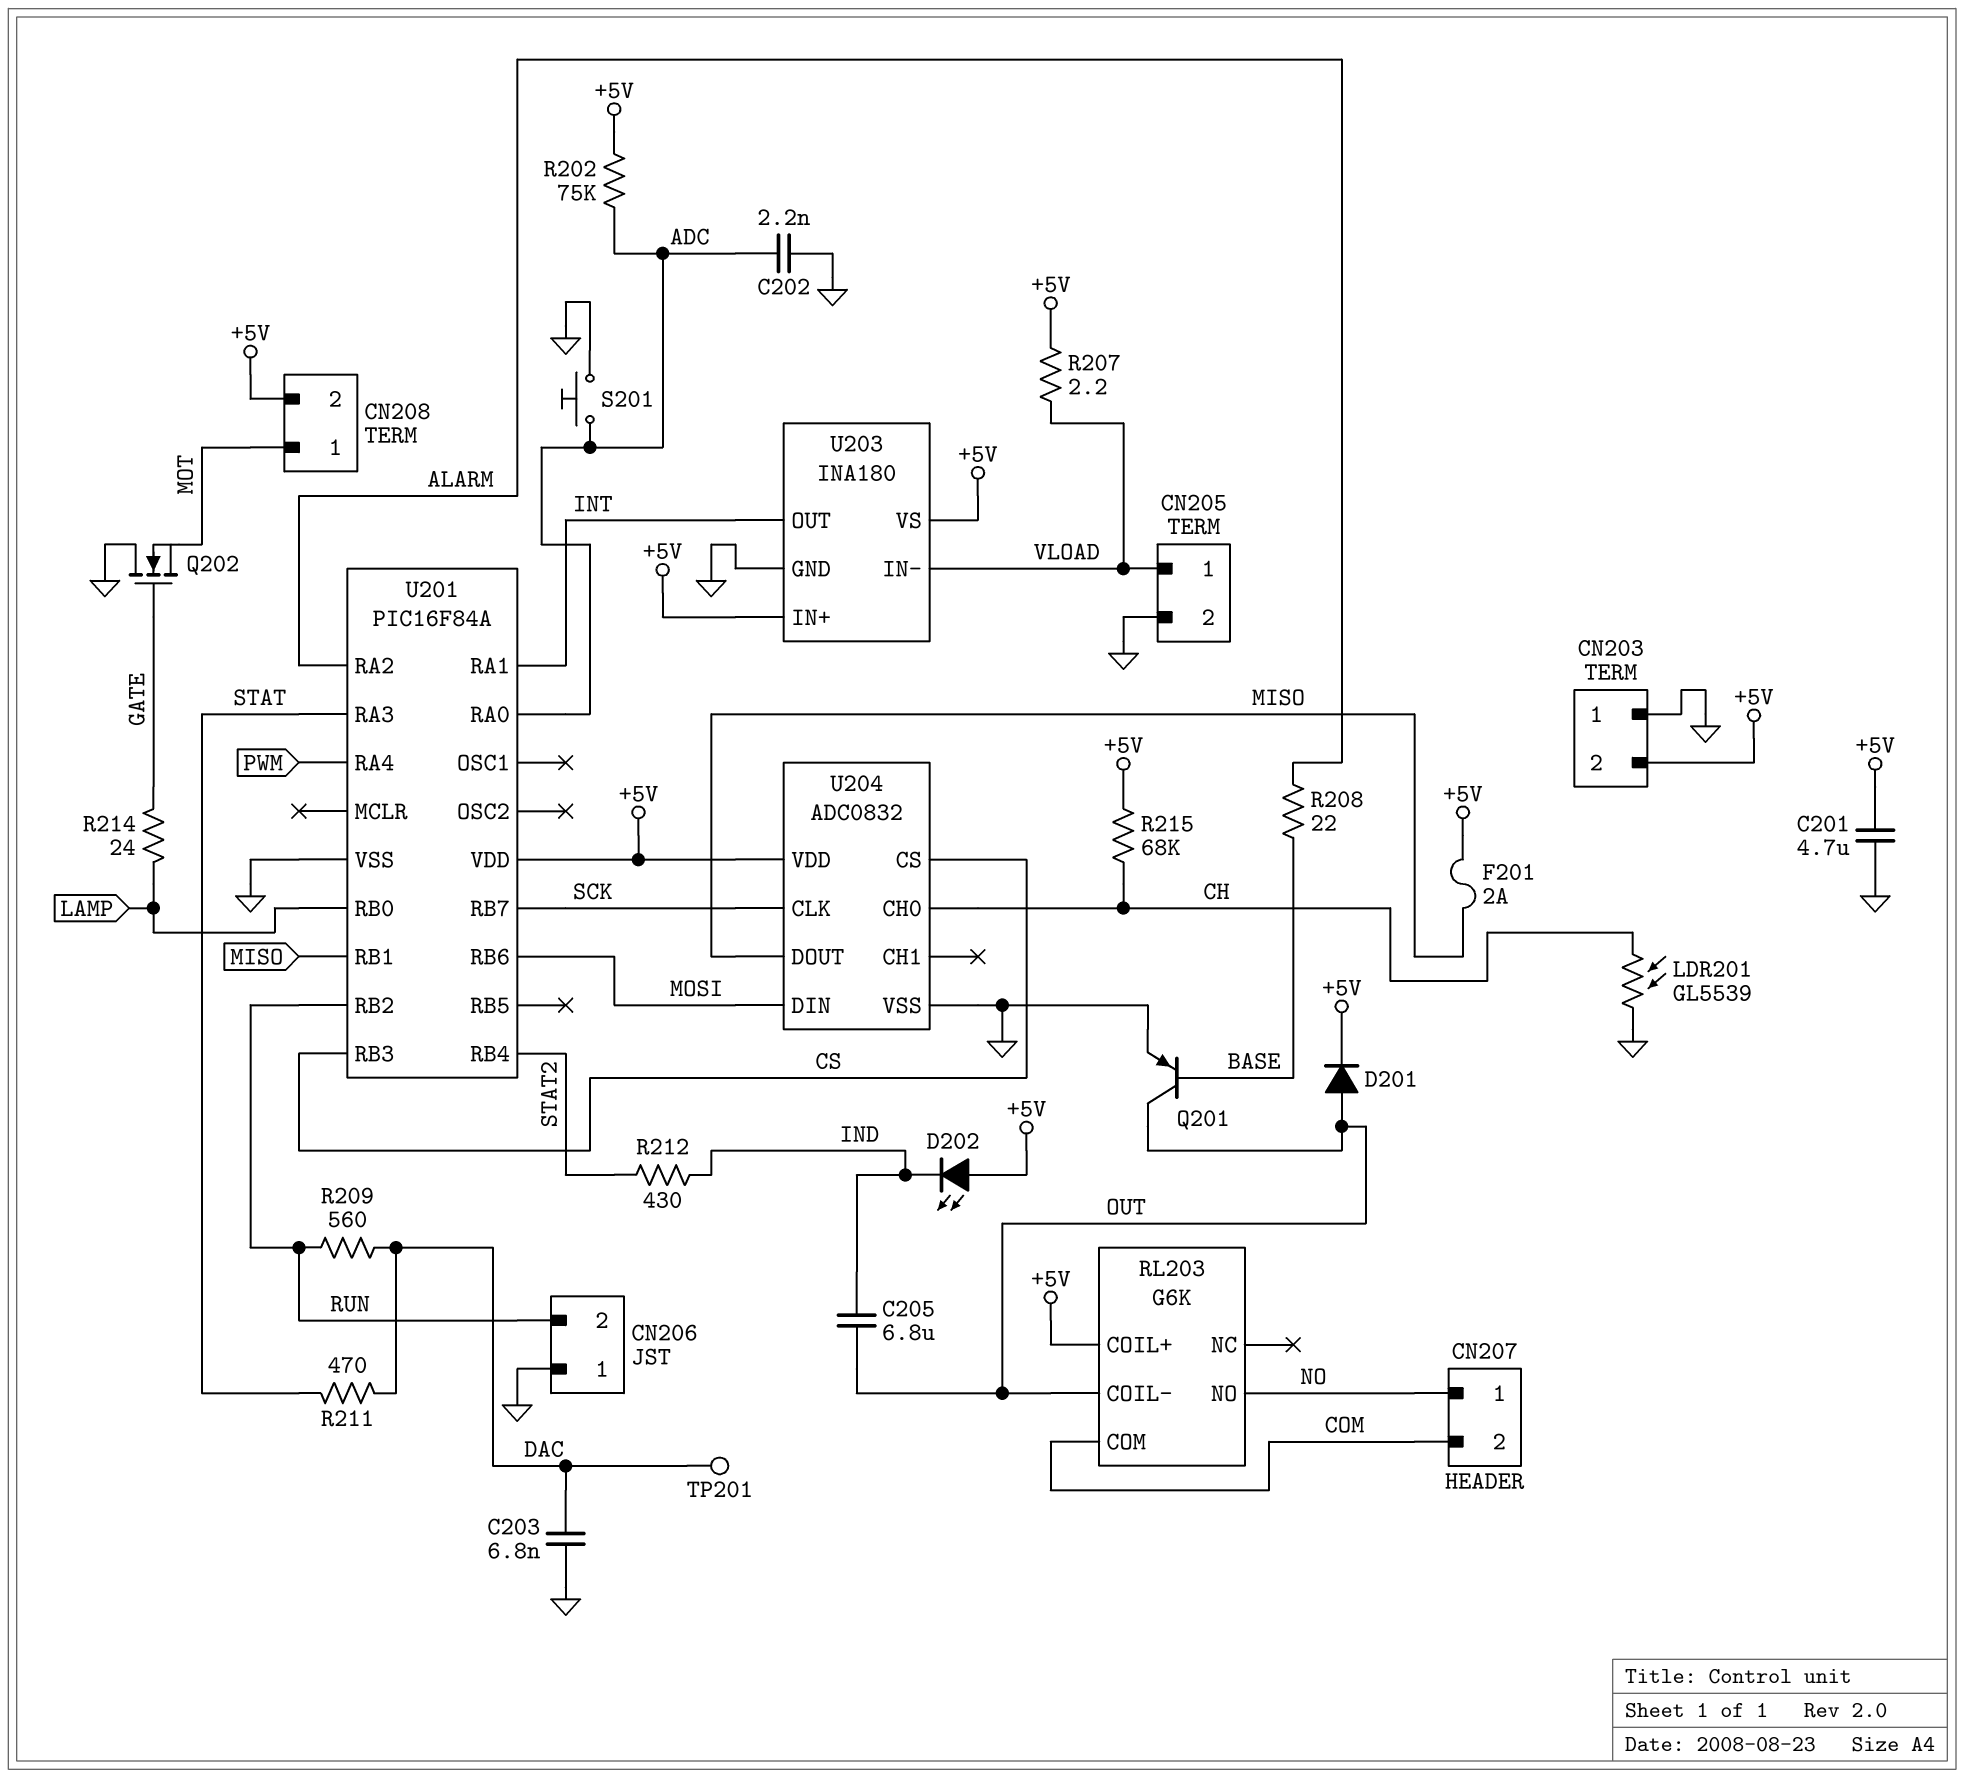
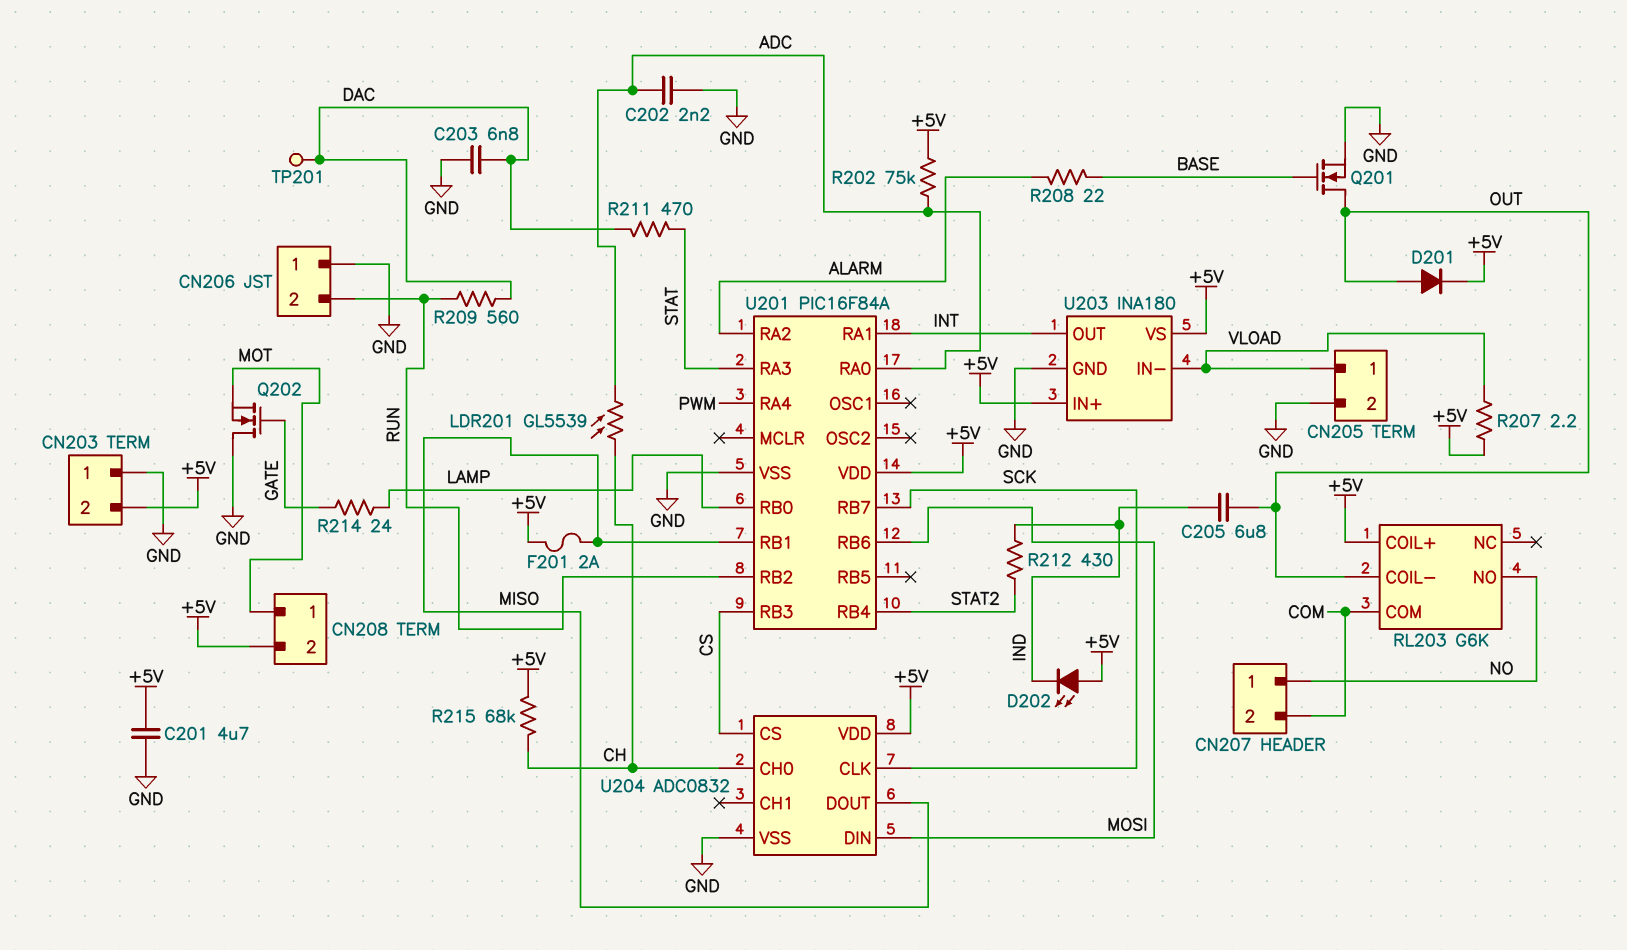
LDR201: GL5539 (CH, GND) -> GL5539 (ADC, CH)
Q201: PNP (B BASE, C OUT, E GND) -> NMOS (G BASE, D OUT, S GND)
S201: button (ADC, GND) -> none

